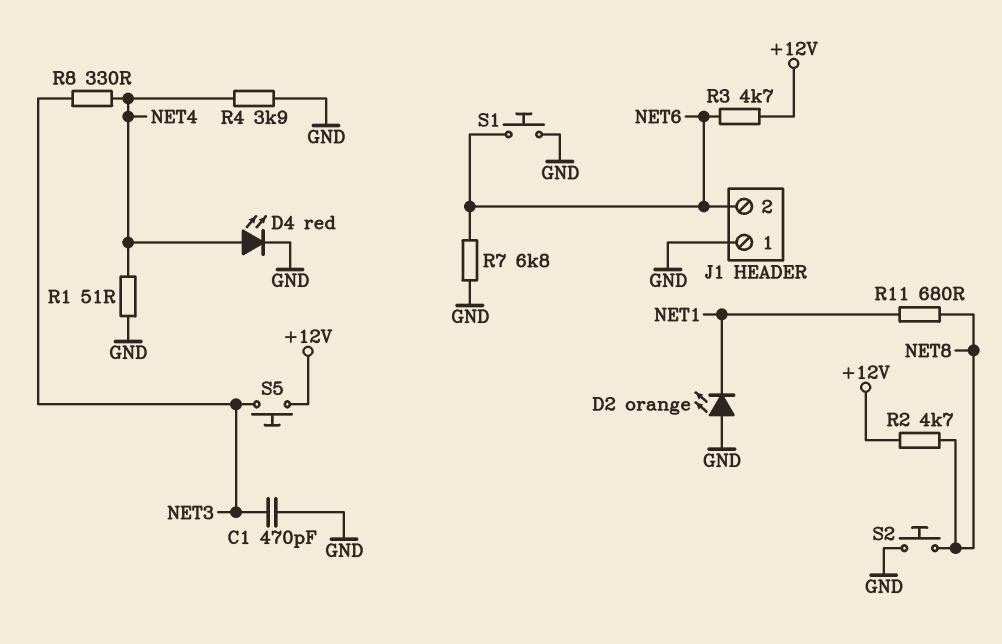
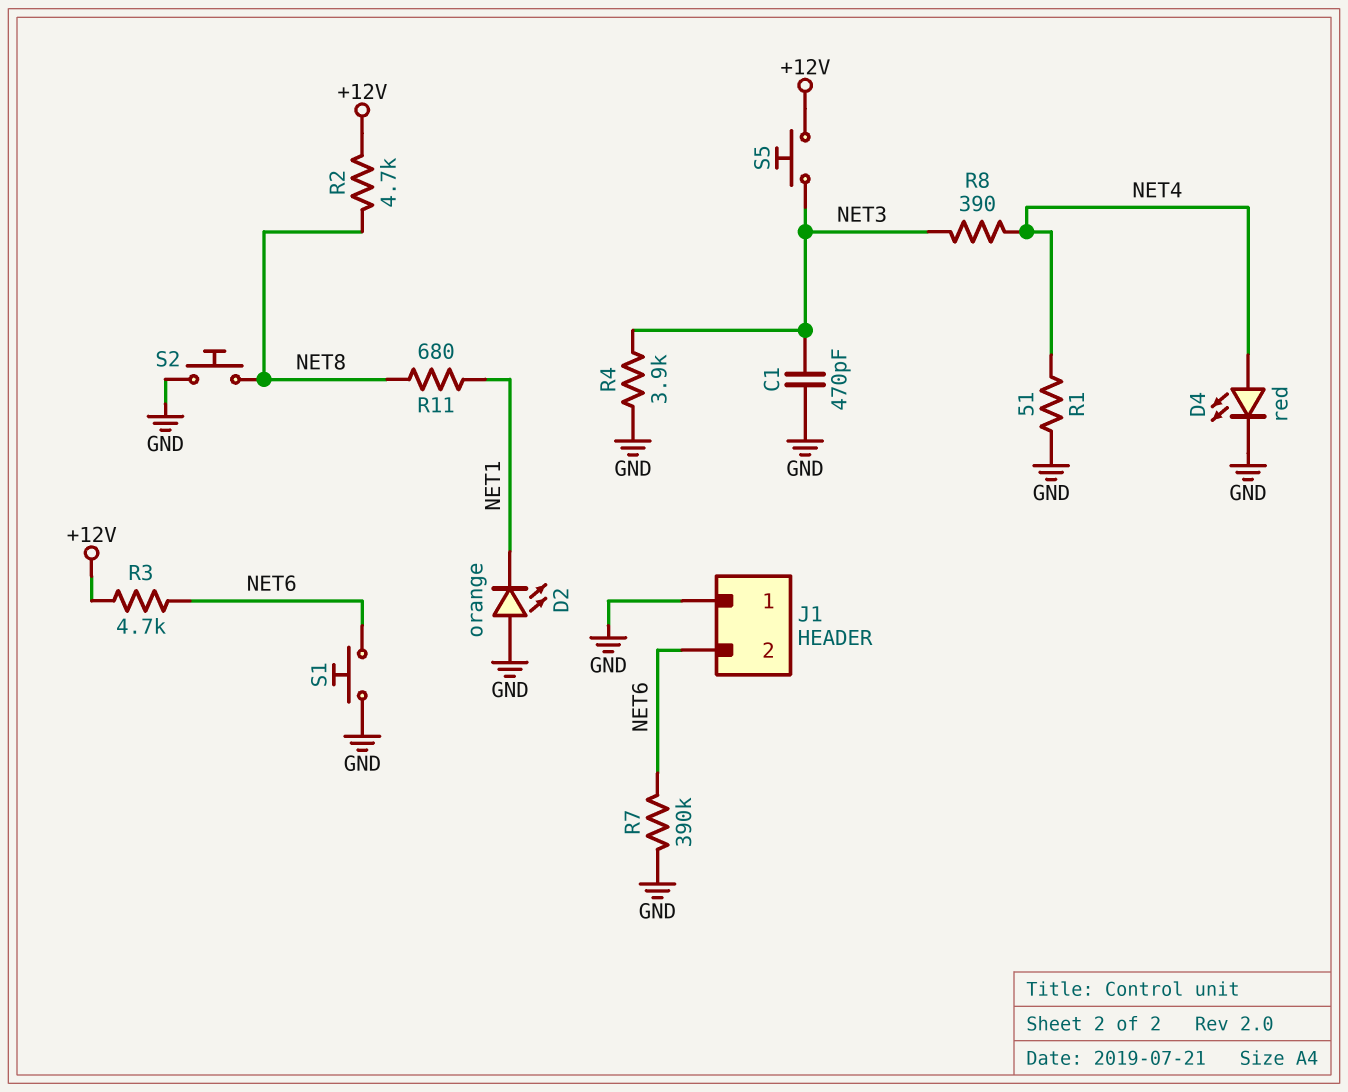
R4: 3.9k (GND, NET4) -> 3.9k (GND, NET3)
R7: 6.8k (GND, NET6) -> 390k (GND, NET6)
R8: 330 (NET3, NET4) -> 390 (NET3, NET4)

